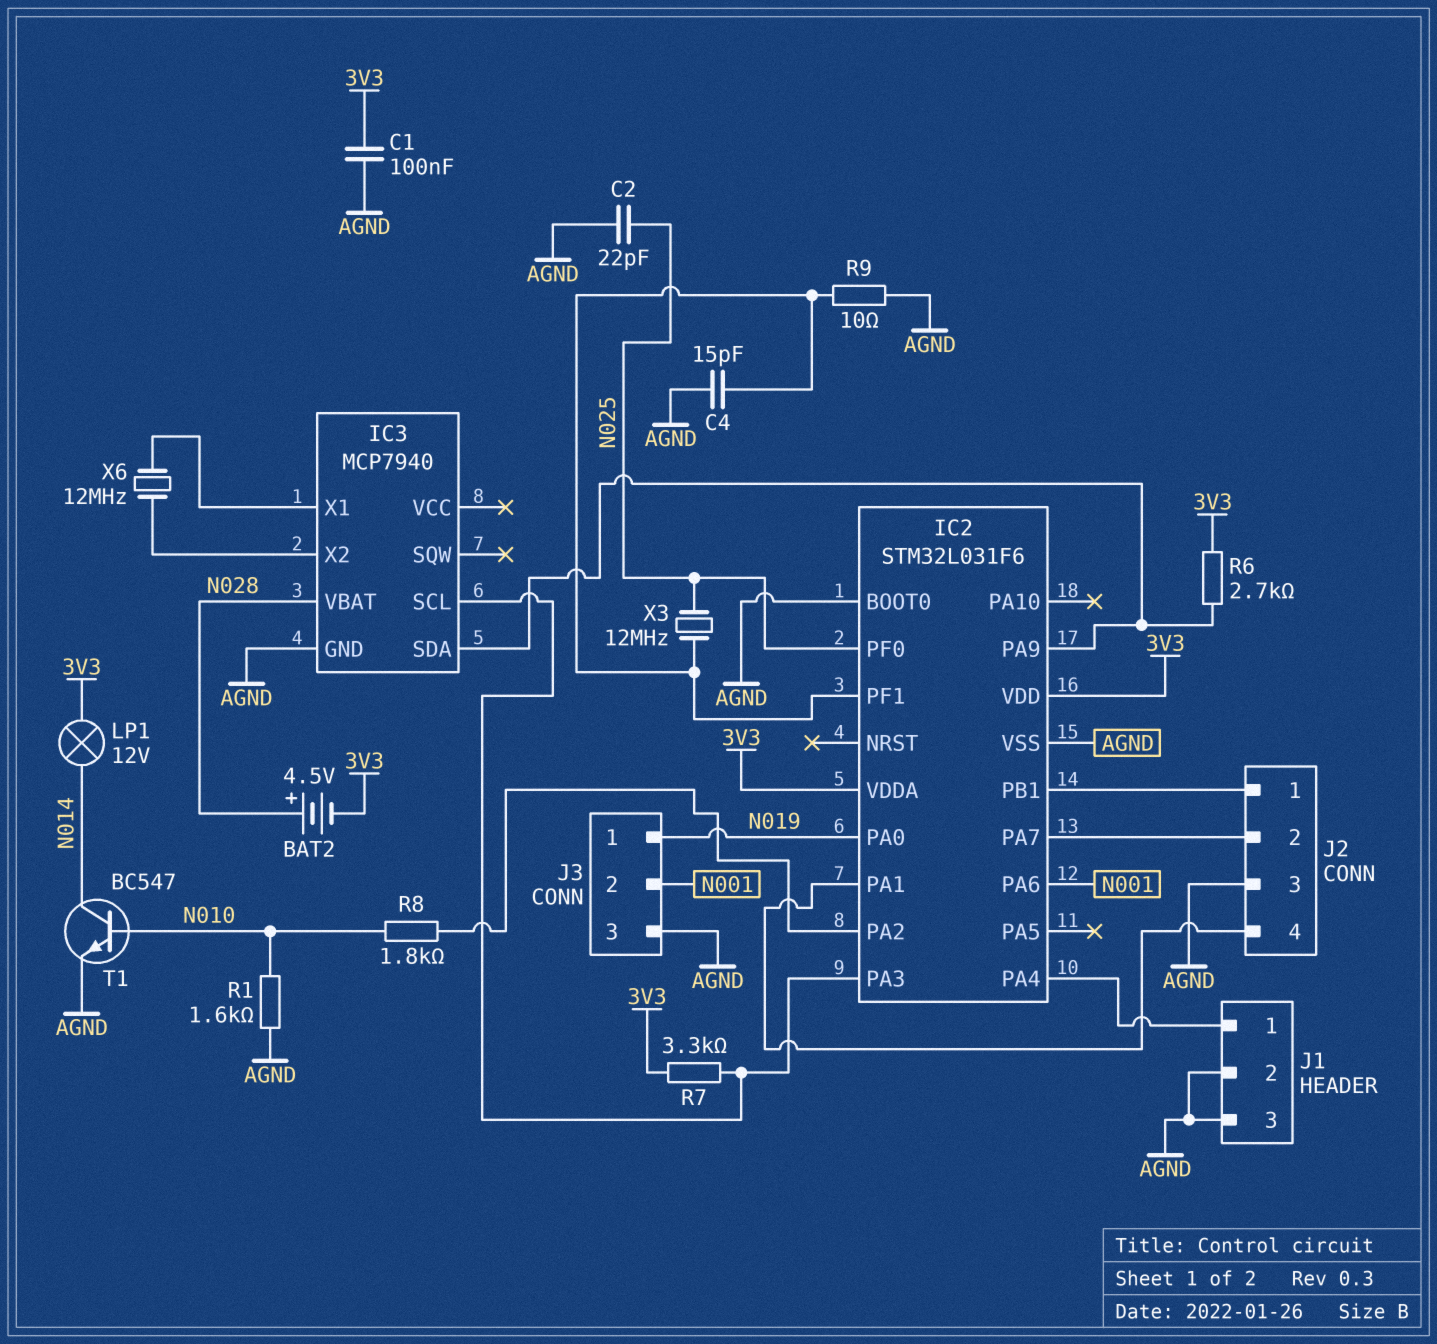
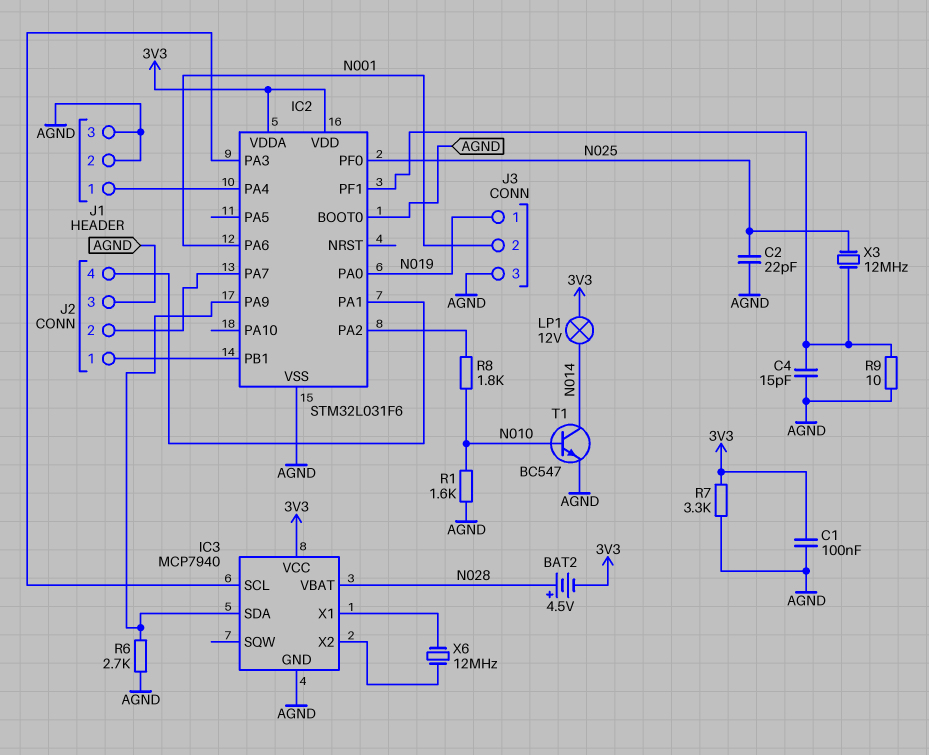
IC3 pin VCC: none -> 3V3
R6: 2.7k (3V3, IC2/PA9) -> 2.7k (AGND, IC2/PA9)
R7: 3.3k (3V3, IC2/PA3) -> 3.3k (3V3, AGND)

